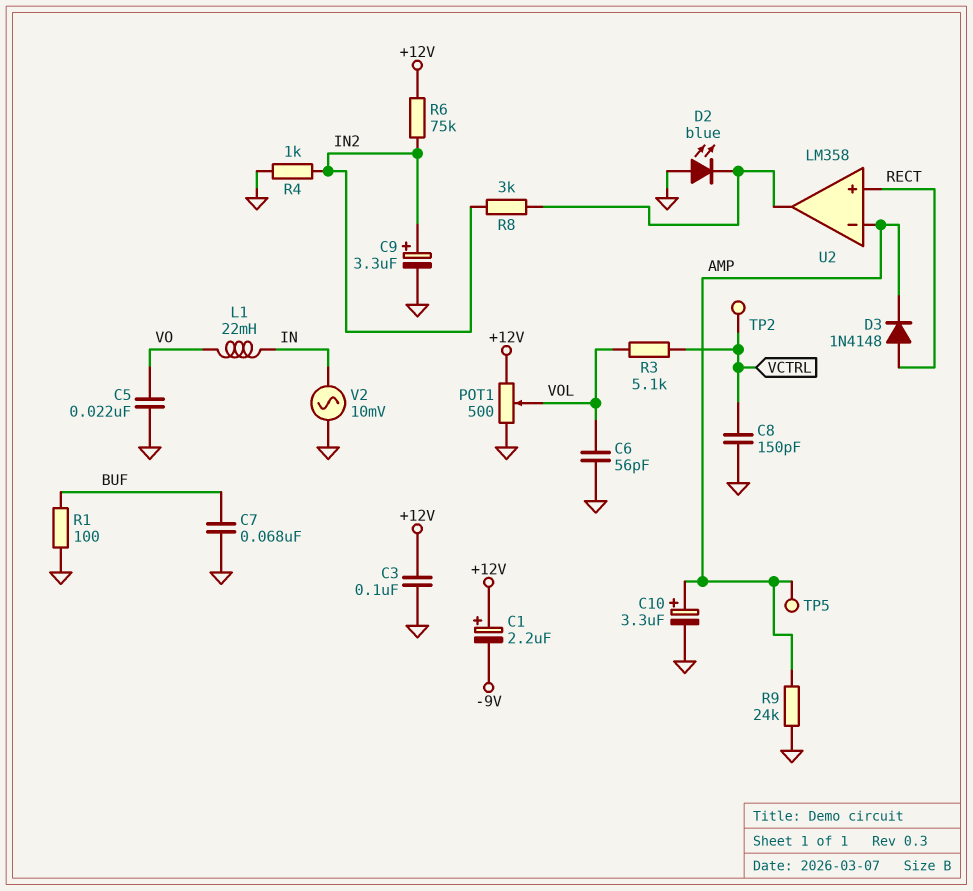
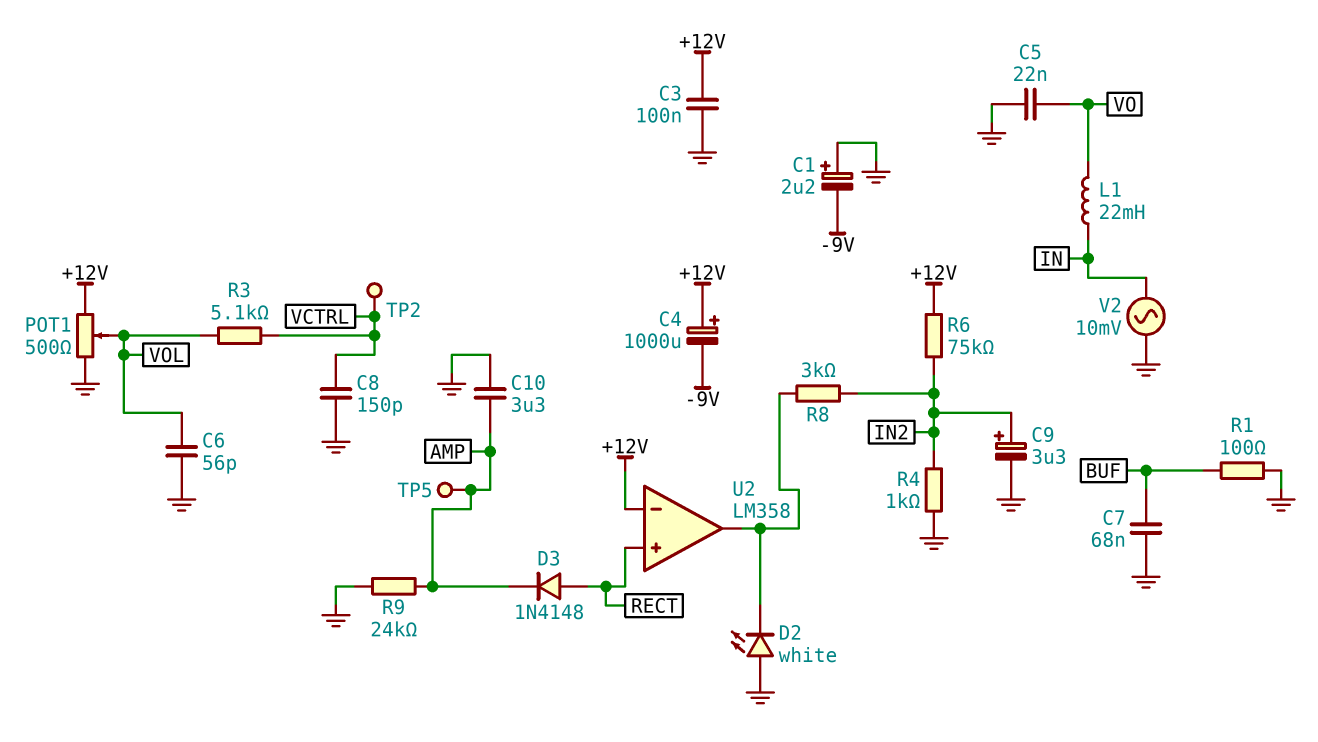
C1: 2.2uF (plus +12V, minus -9V) -> 2.2uF (plus GND, minus -9V)
C4: none -> 1000uF (plus +12V, minus -9V)
C10: 3.3uF (plus AMP, minus GND) -> 3.3uF (AMP, GND)
D2: LED blue (A GND, K U2/out) -> LED white (A GND, K U2/out)
U2 pin in-: AMP -> +12V

